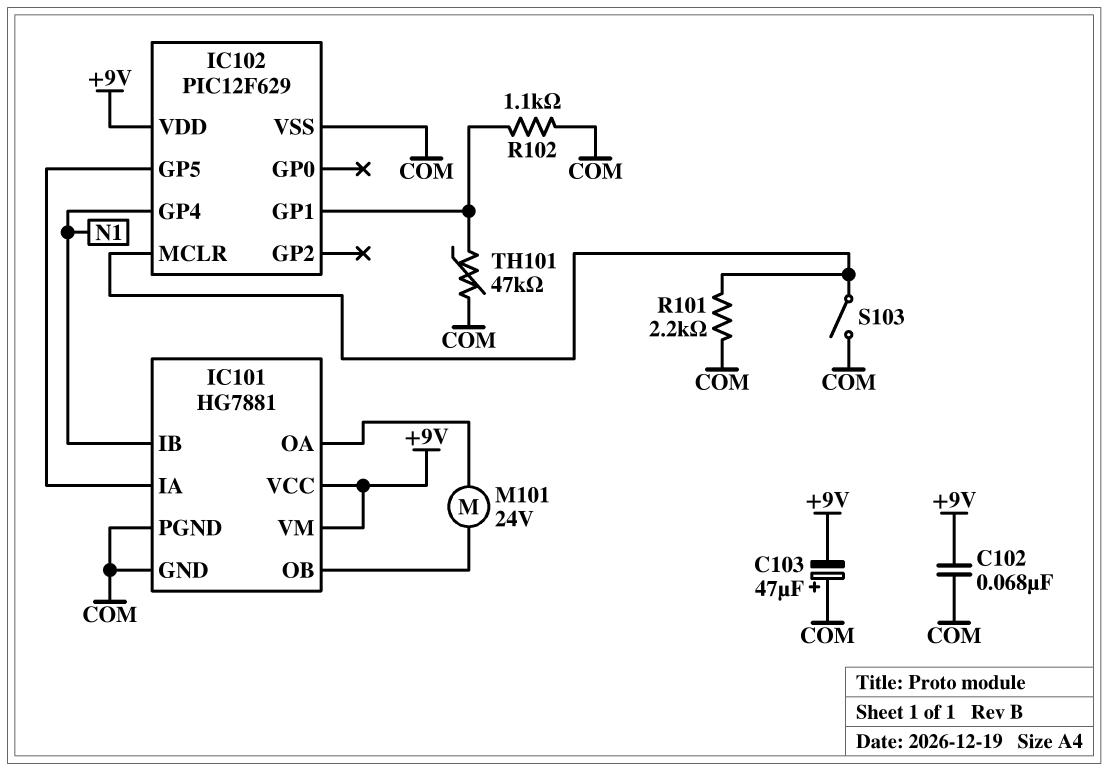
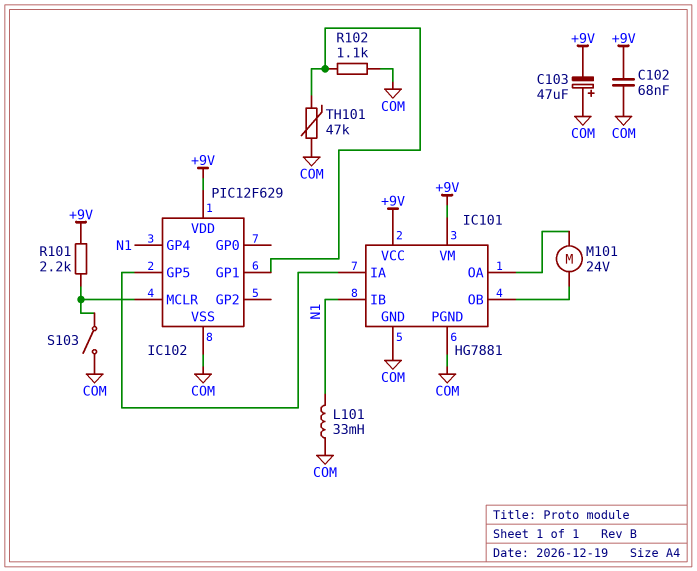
L101: none -> 33mH (COM, N1)
R101: 2.2k (COM, IC102/MCLR) -> 2.2k (+9V, IC102/MCLR)

